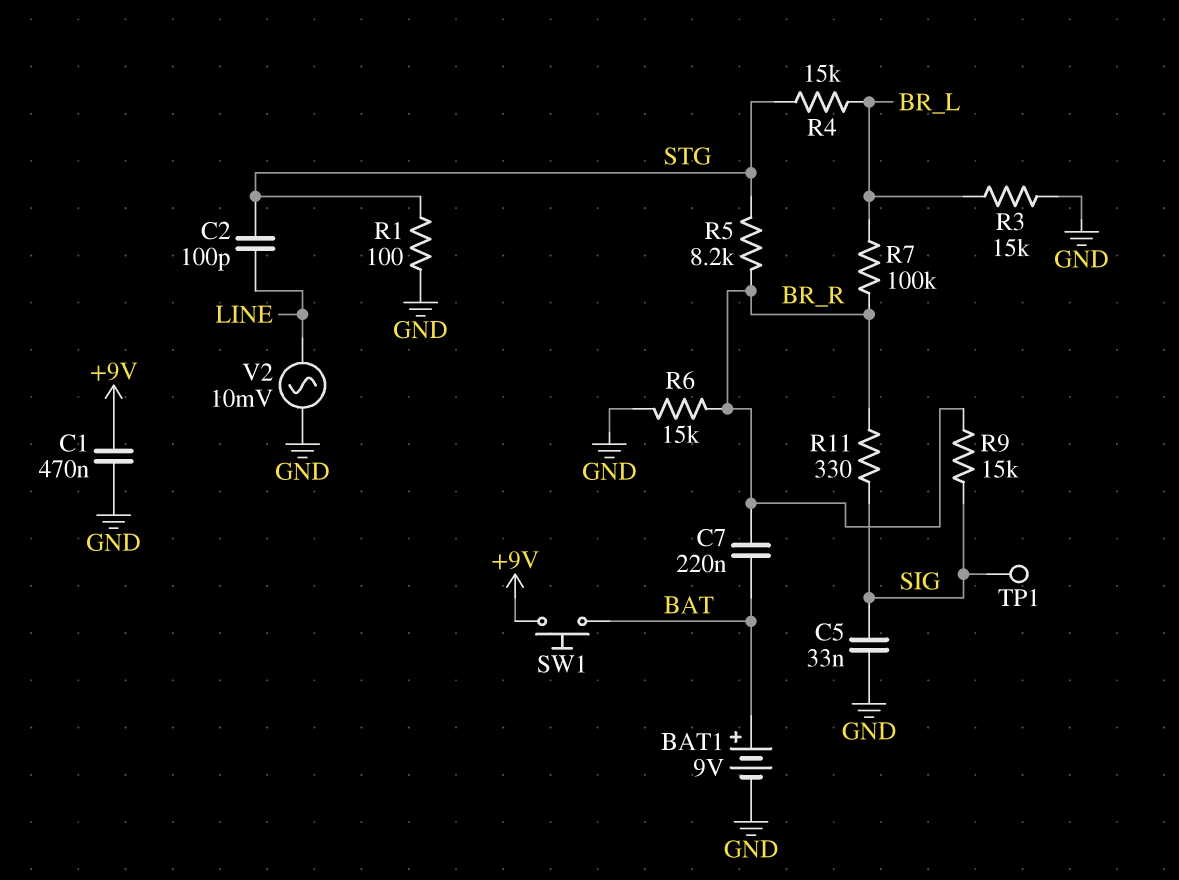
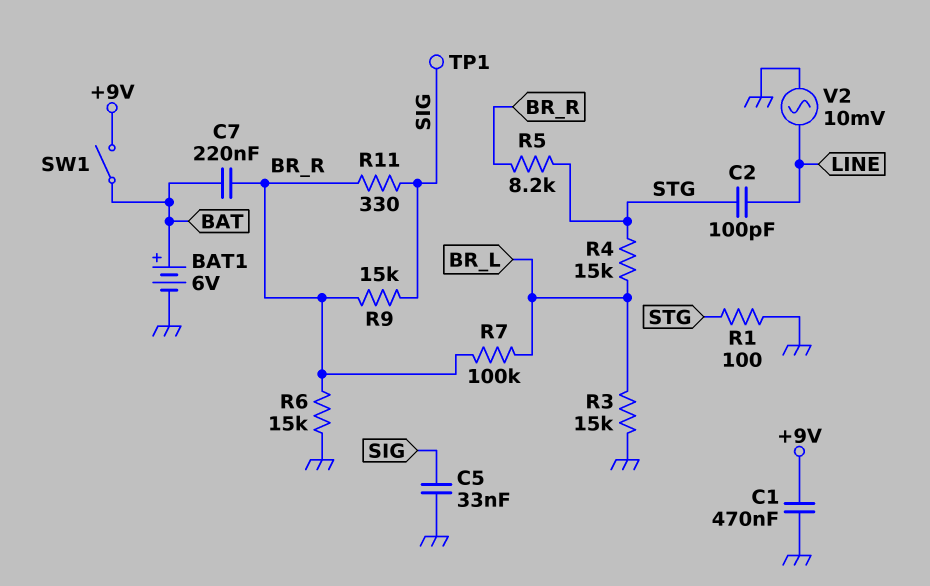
BAT1: 9V (plus BAT, minus GND) -> 6V (plus BAT, minus GND)
SW1: button (+9V, BAT) -> switch (+9V, BAT)

